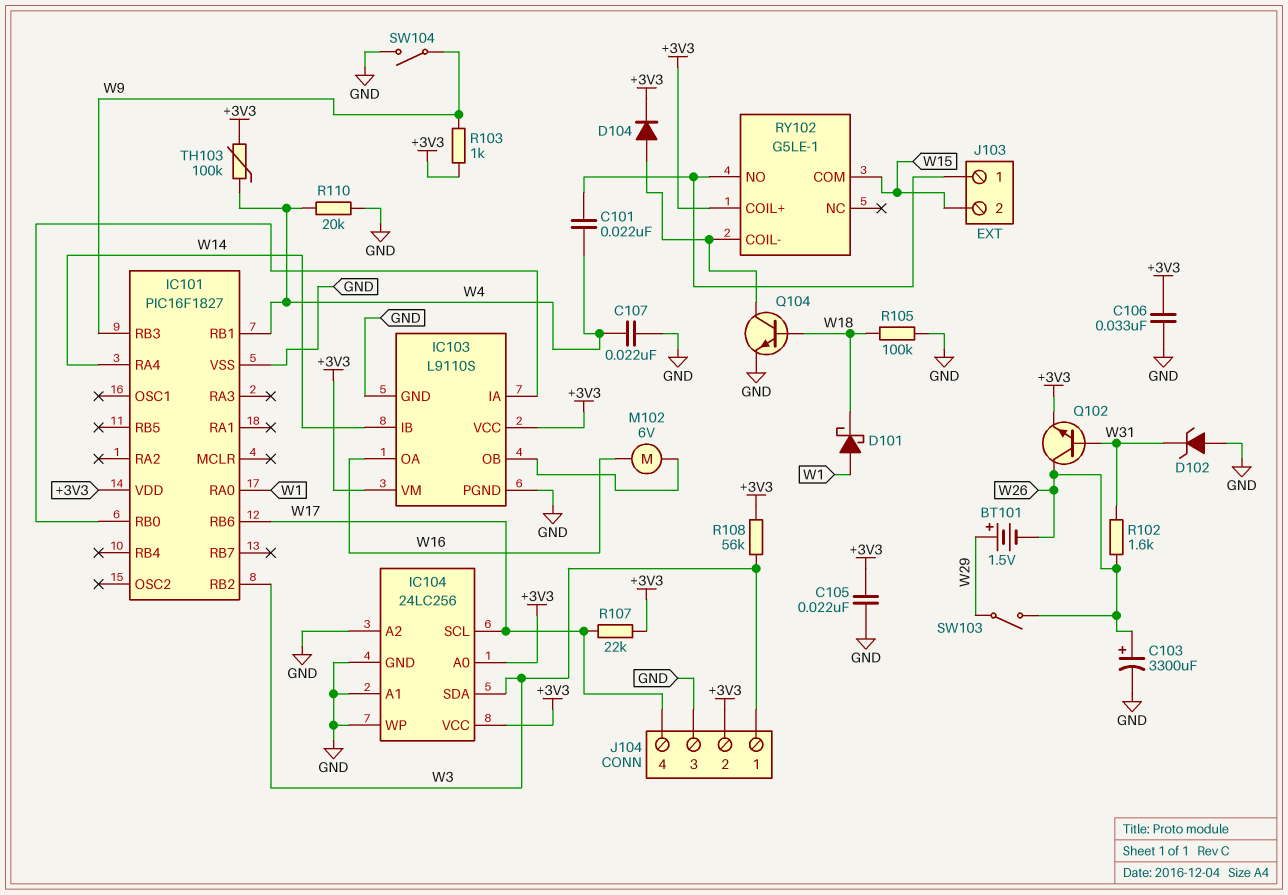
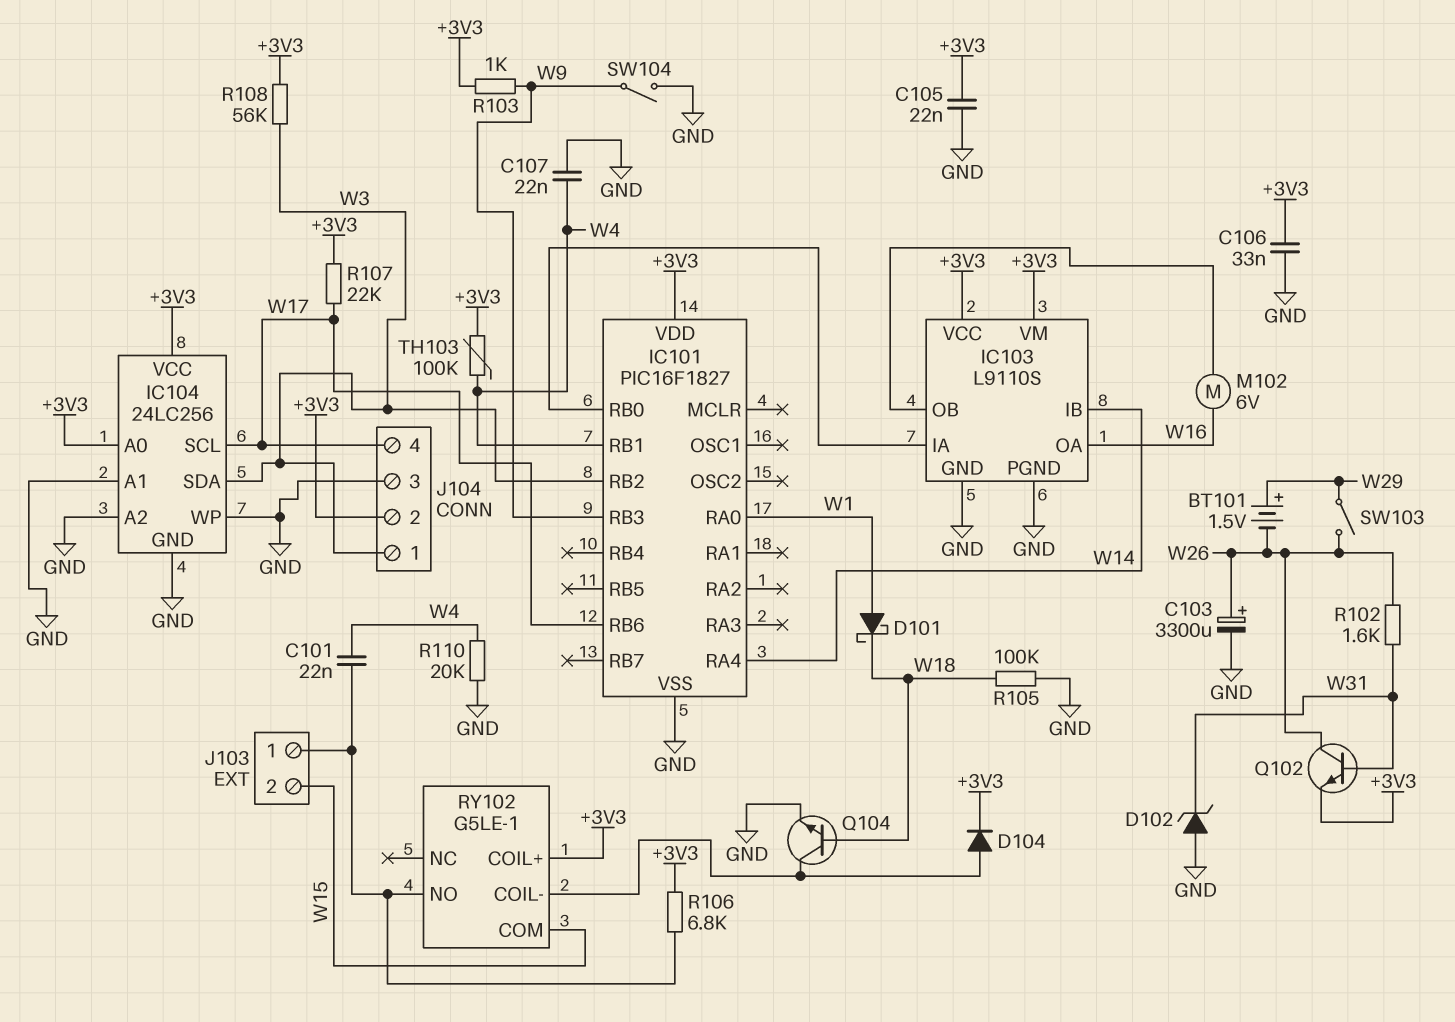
R106: none -> 6.8k (+3V3, J103/1)

